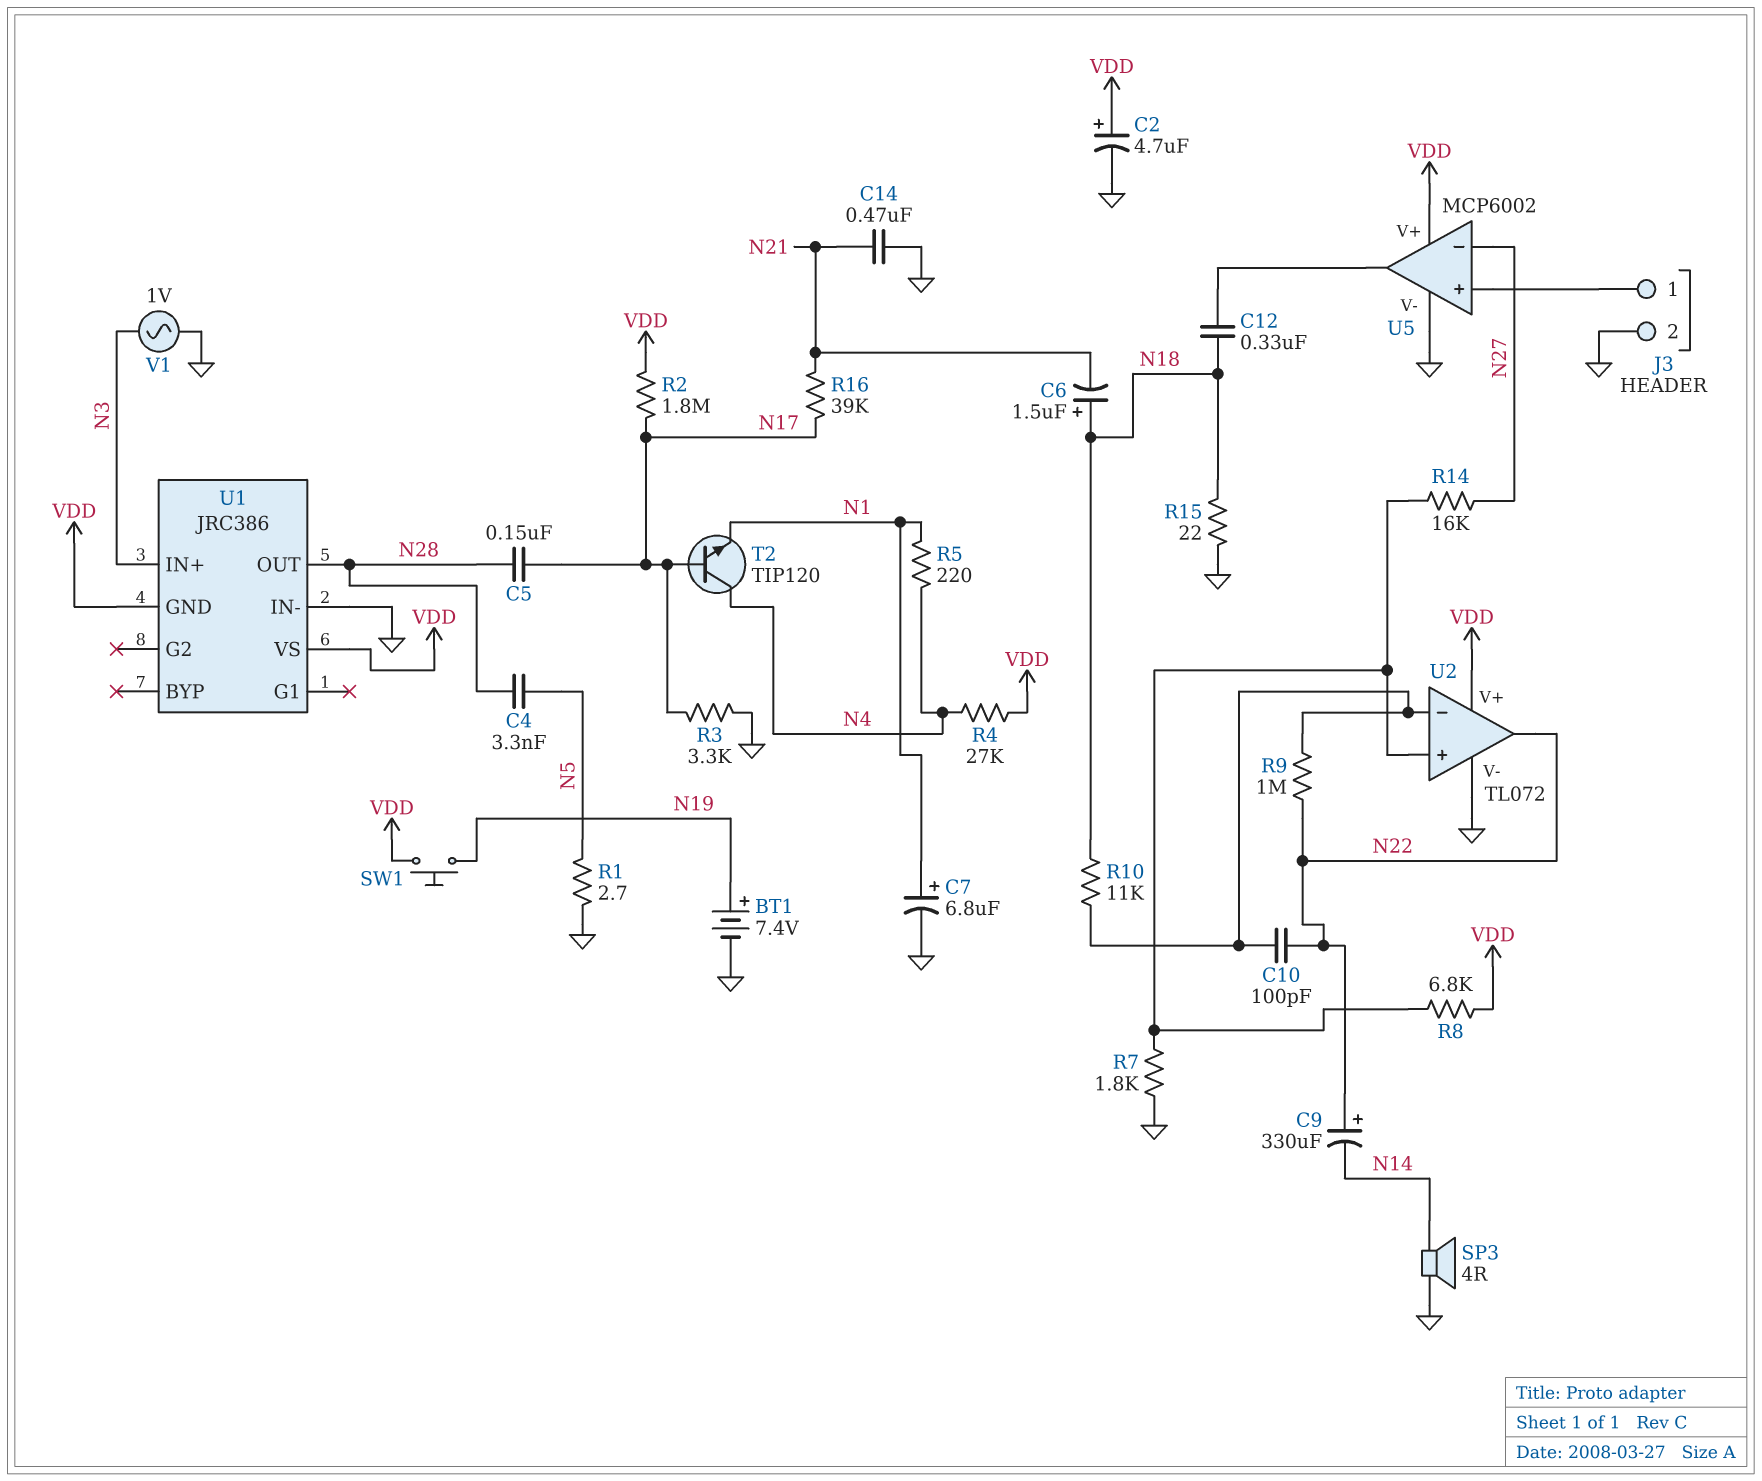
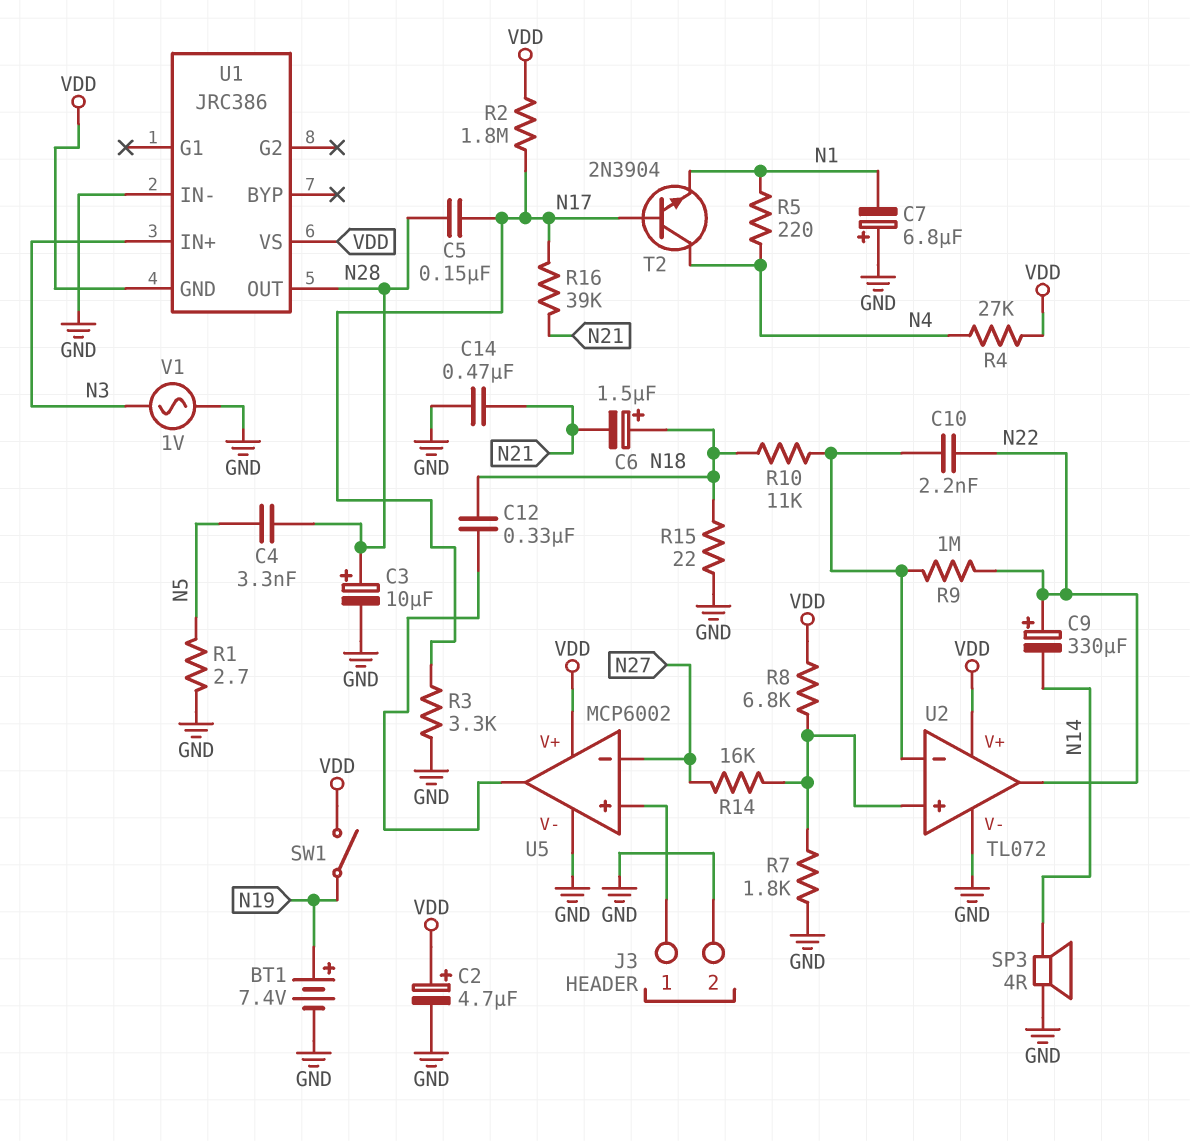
C3: none -> 10uF (plus N28, minus GND)
C7: 6.8uF (plus N1, minus GND) -> 6.8uF (plus GND, minus N1)
C10: 100pF (N22, U2/in-) -> 2.2nF (N22, U2/in-)
SW1: button (N19, VDD) -> switch (N19, VDD)
T2: NPN TIP120 (B N17, C N4, E N1) -> NPN 2N3904 (B N17, C N4, E N1)

